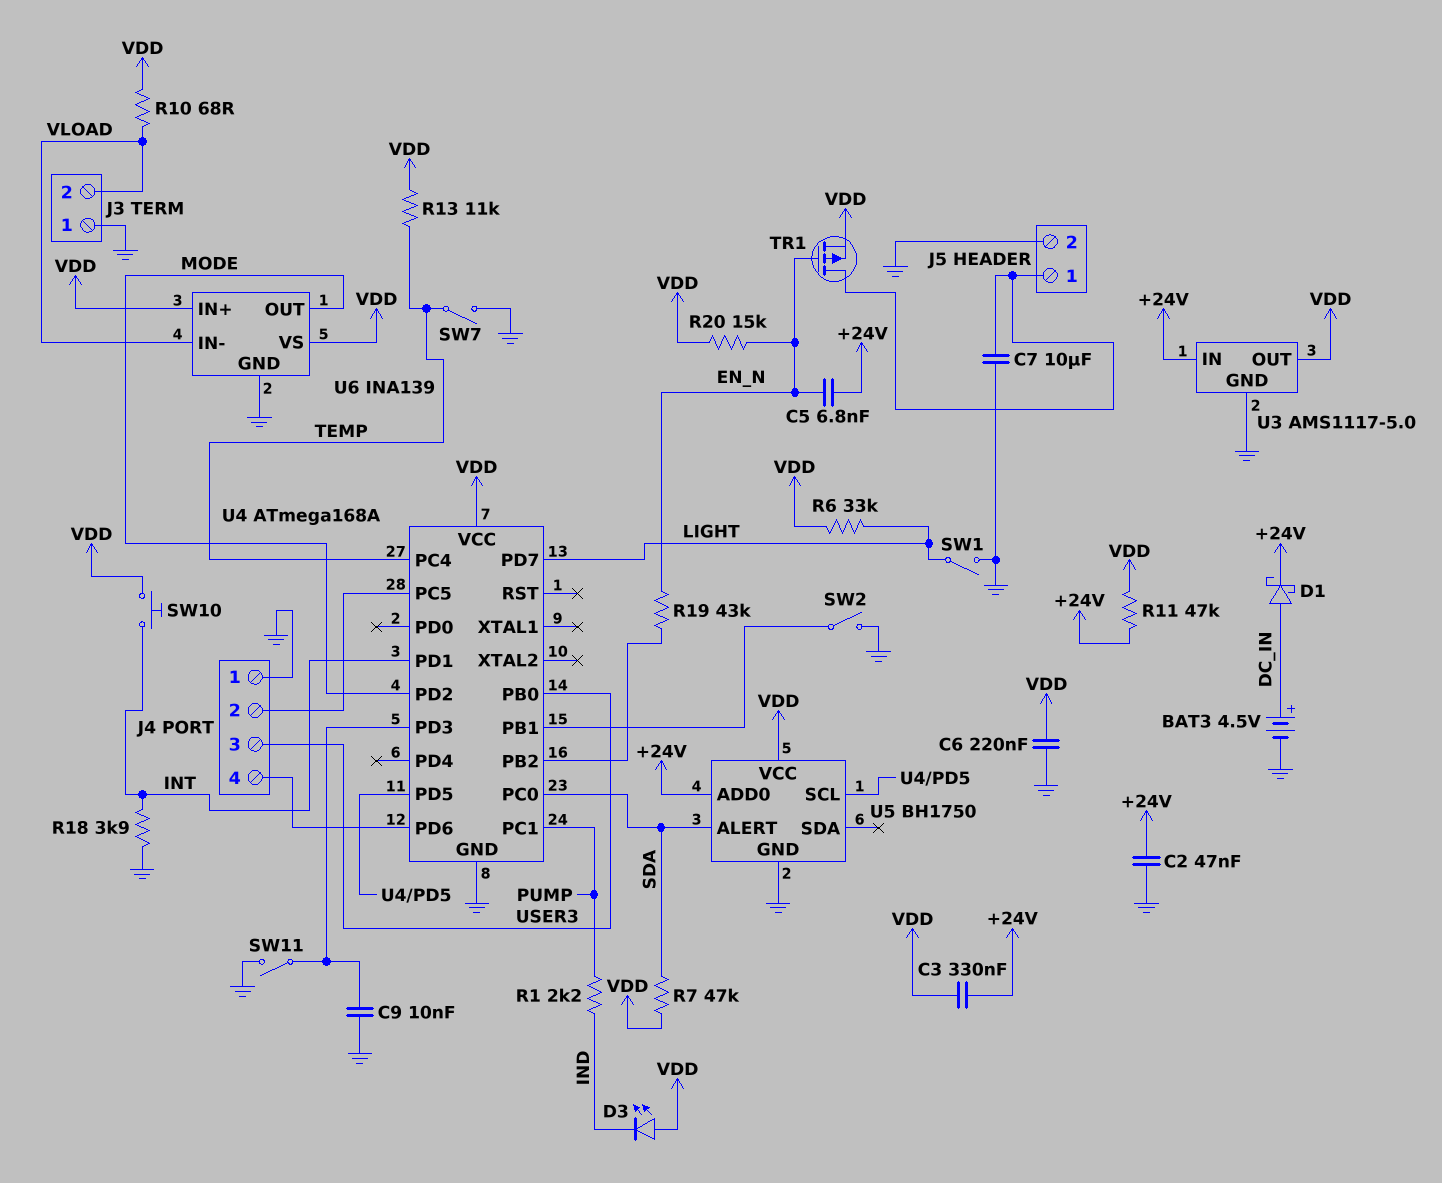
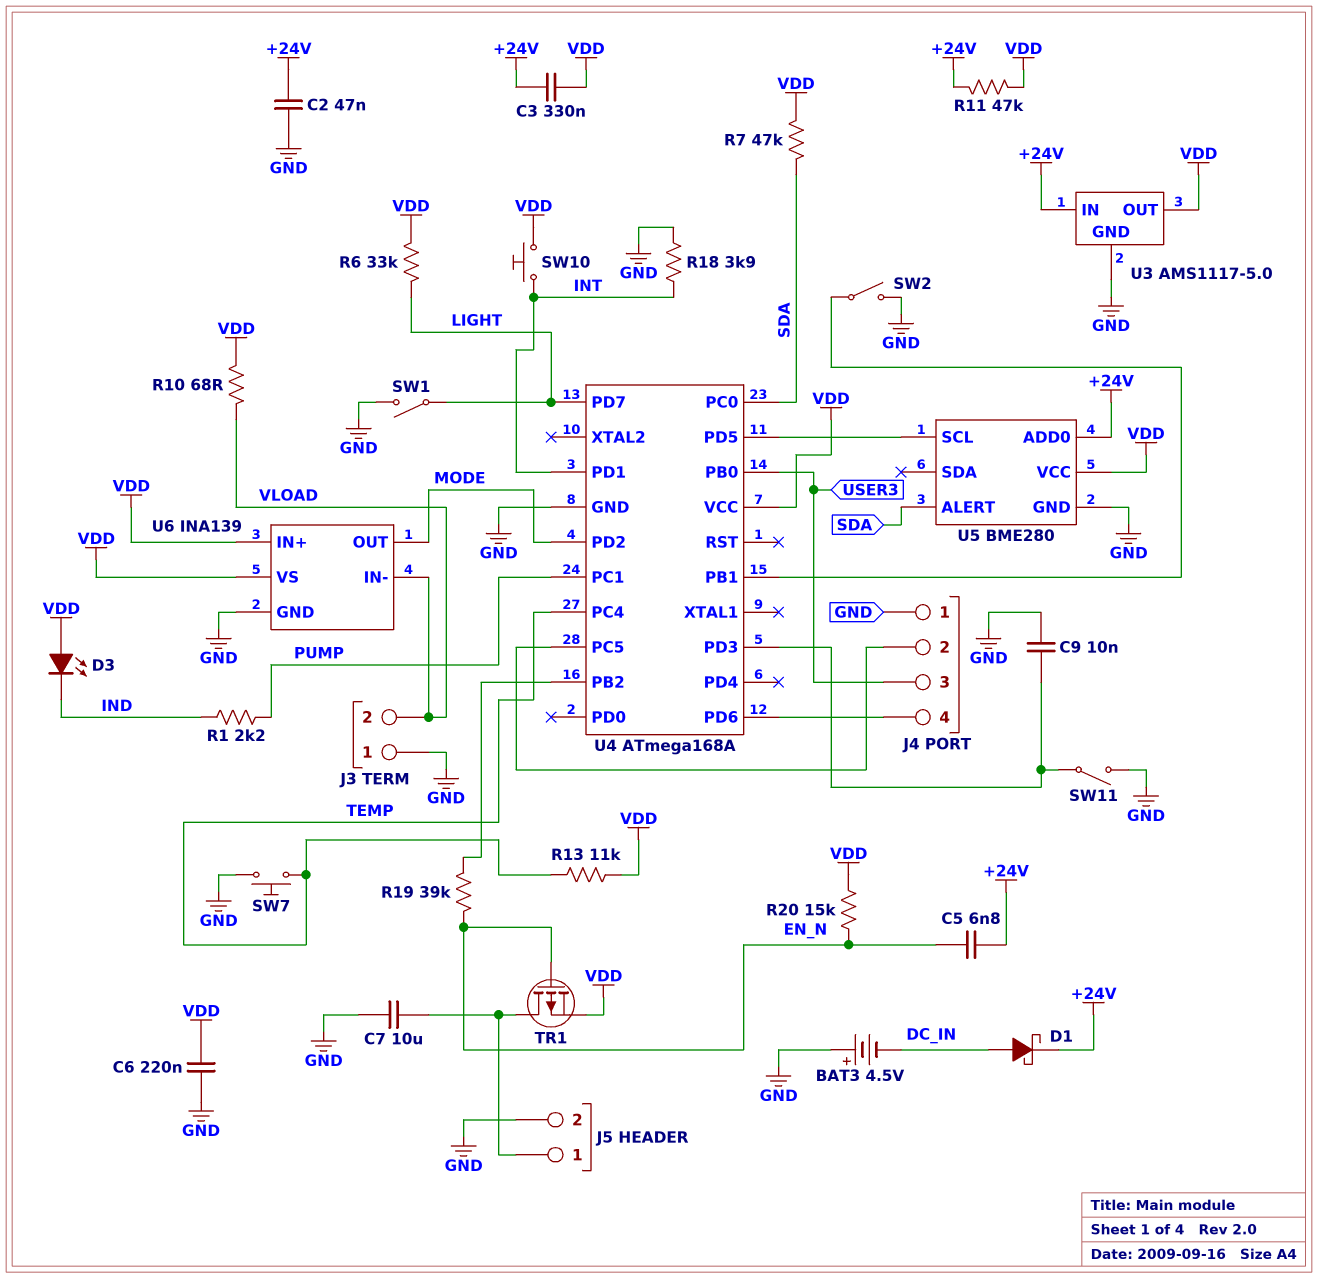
BAT3: 4.5V (plus DC_IN, minus GND) -> 4.5V (plus GND, minus DC_IN)
R19: 43k (EN_N, U4/PB2) -> 39k (EN_N, U4/PB2)
SW7: switch (GND, TEMP) -> button (GND, TEMP)
U5: BH1750 -> BME280

